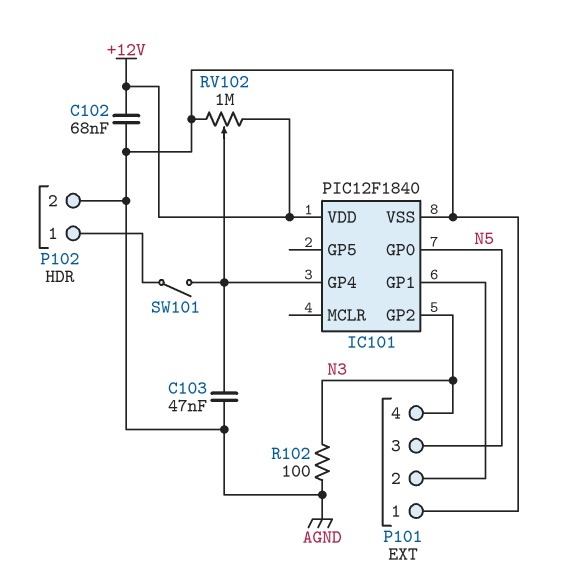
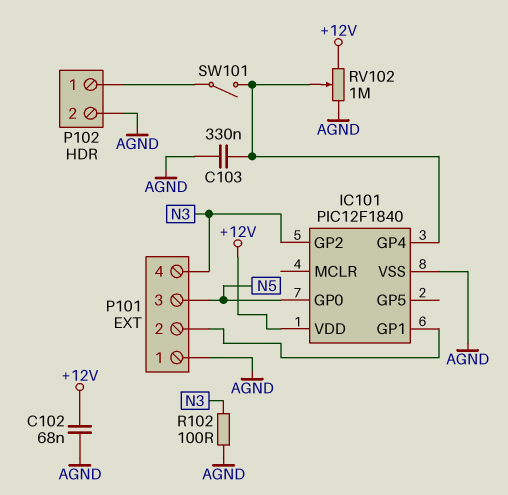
C103: 47nF (AGND, IC101/GP4) -> 330nF (AGND, IC101/GP4)

